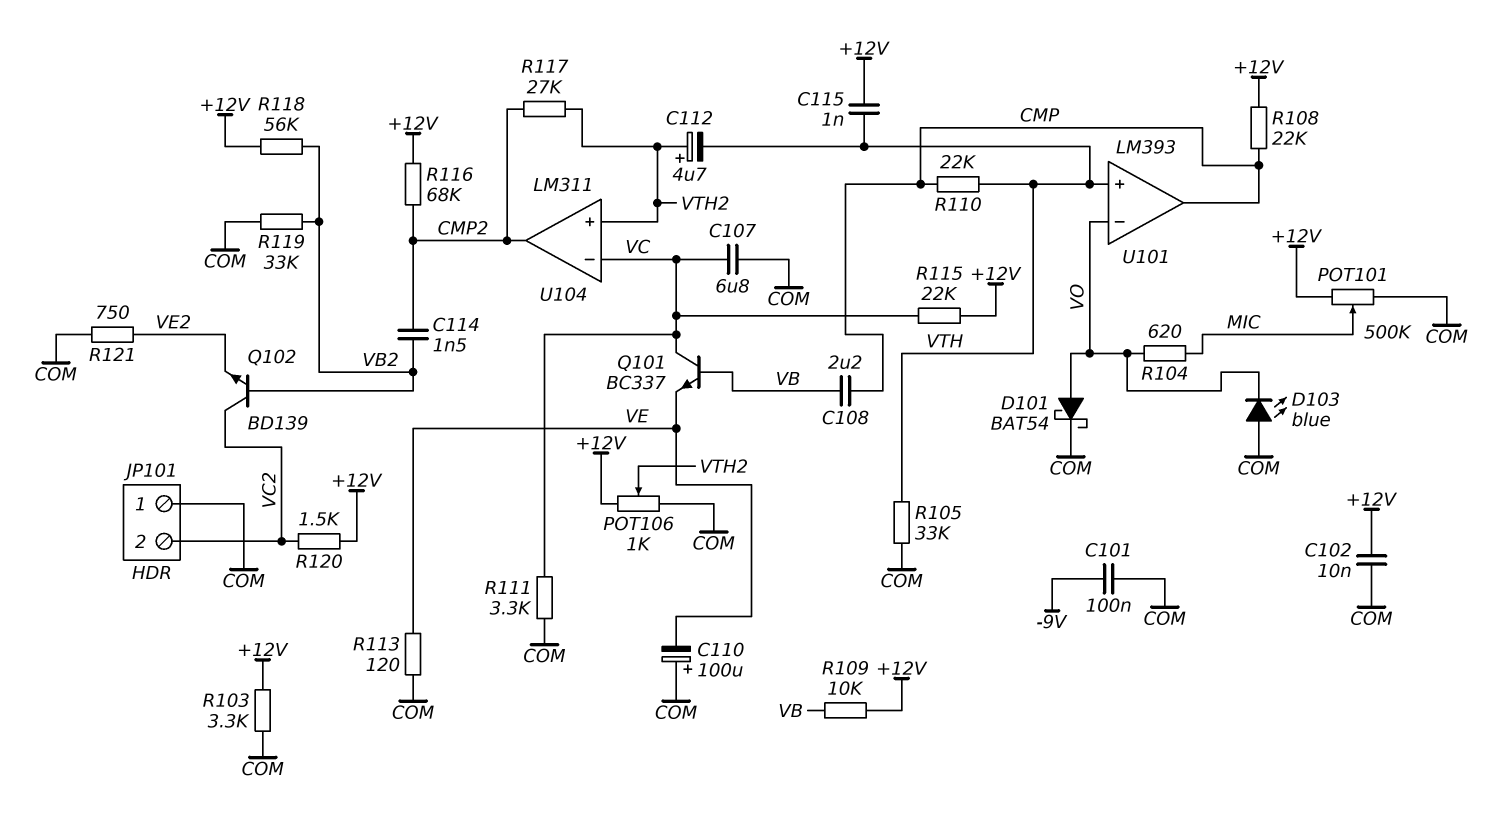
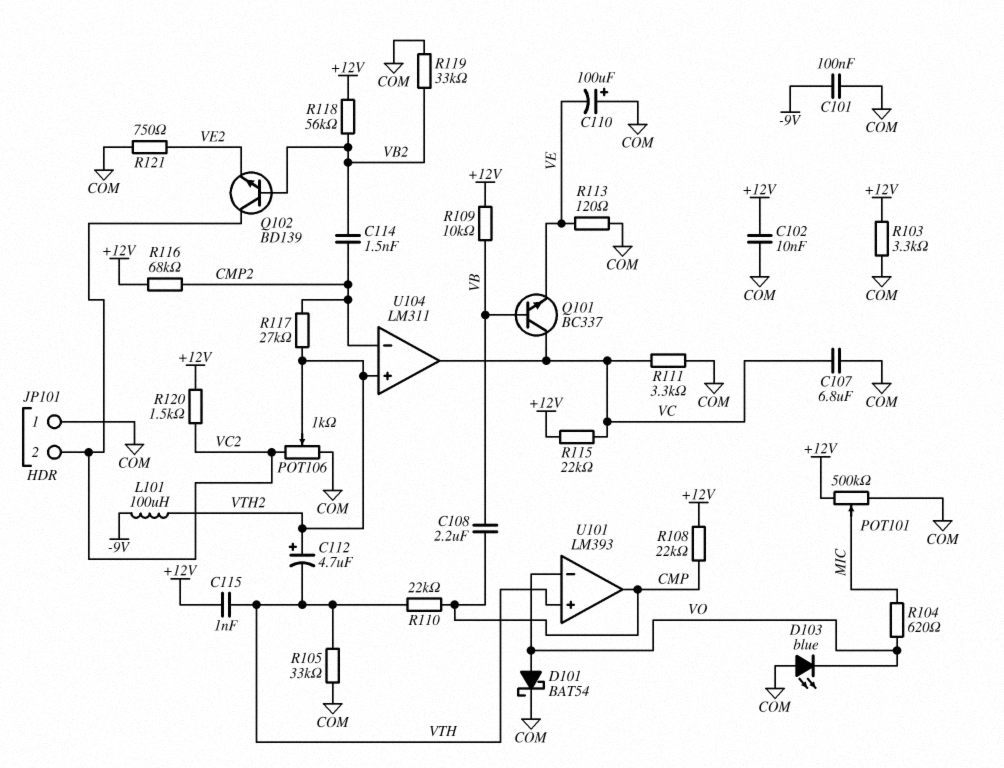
L101: none -> 100uH (-9V, VTH2)
POT106: 1k (+12V, COM, wiper VTH2) -> 1k (COM, VC2, wiper VTH2)
U104 pin in-: VC -> CMP2
U104 pin out: CMP2 -> VC

